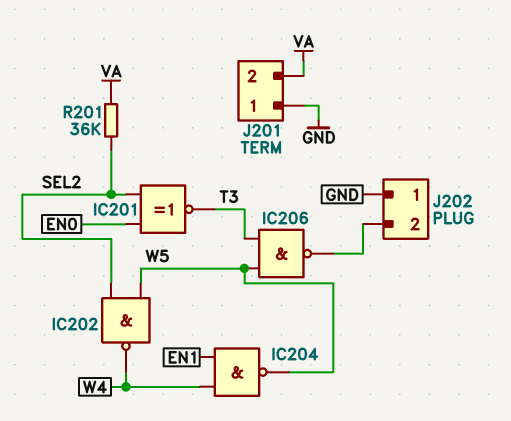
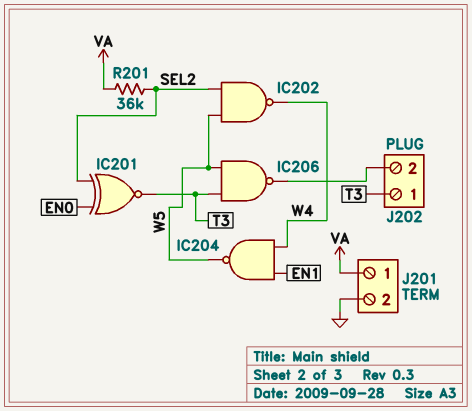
J201 pin 1: GND -> VA
J201 pin 2: VA -> GND
J202 pin 1: GND -> T3

